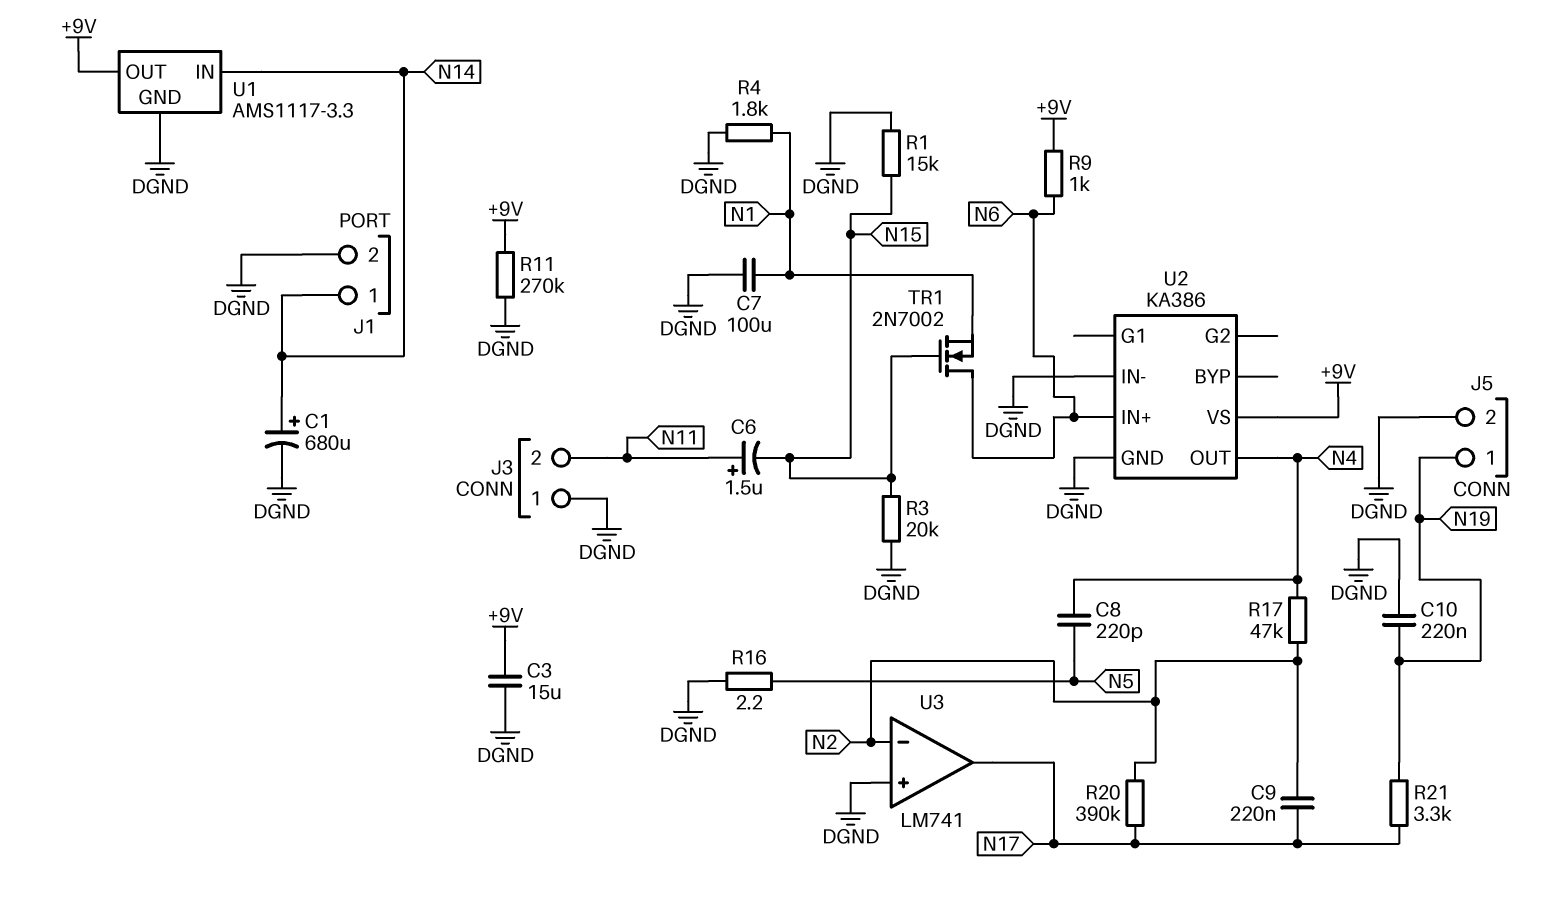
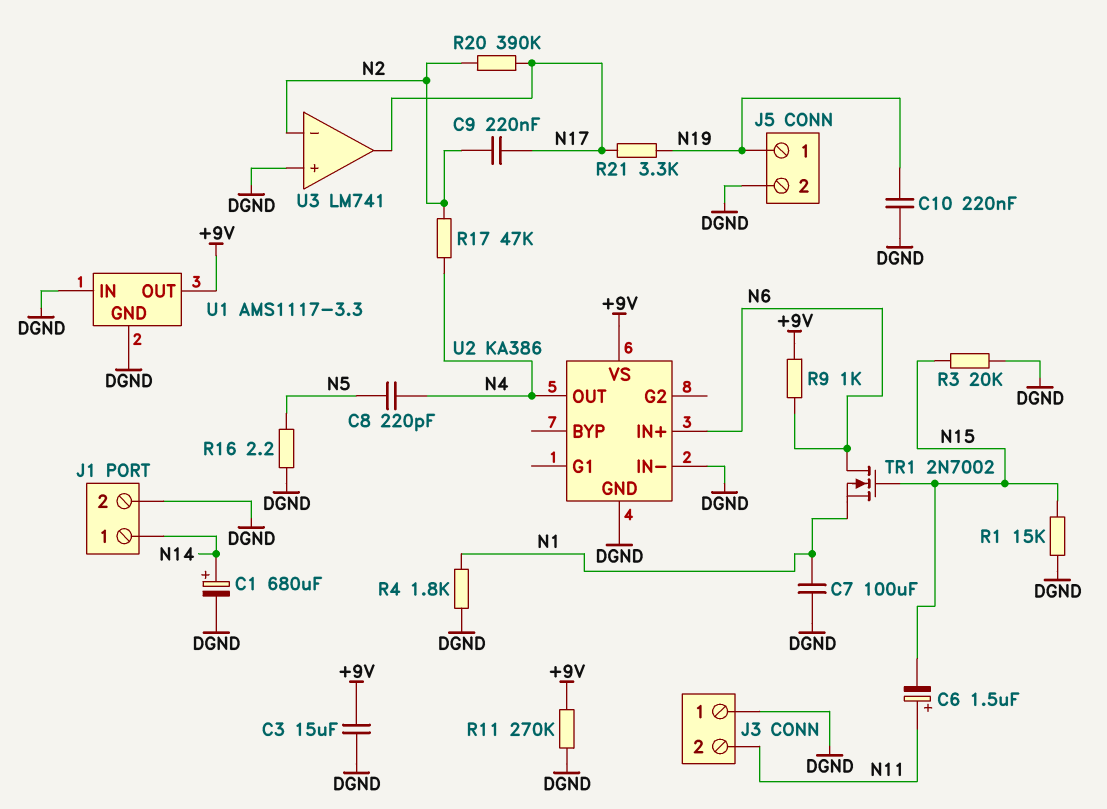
U1 pin IN: N14 -> DGND

